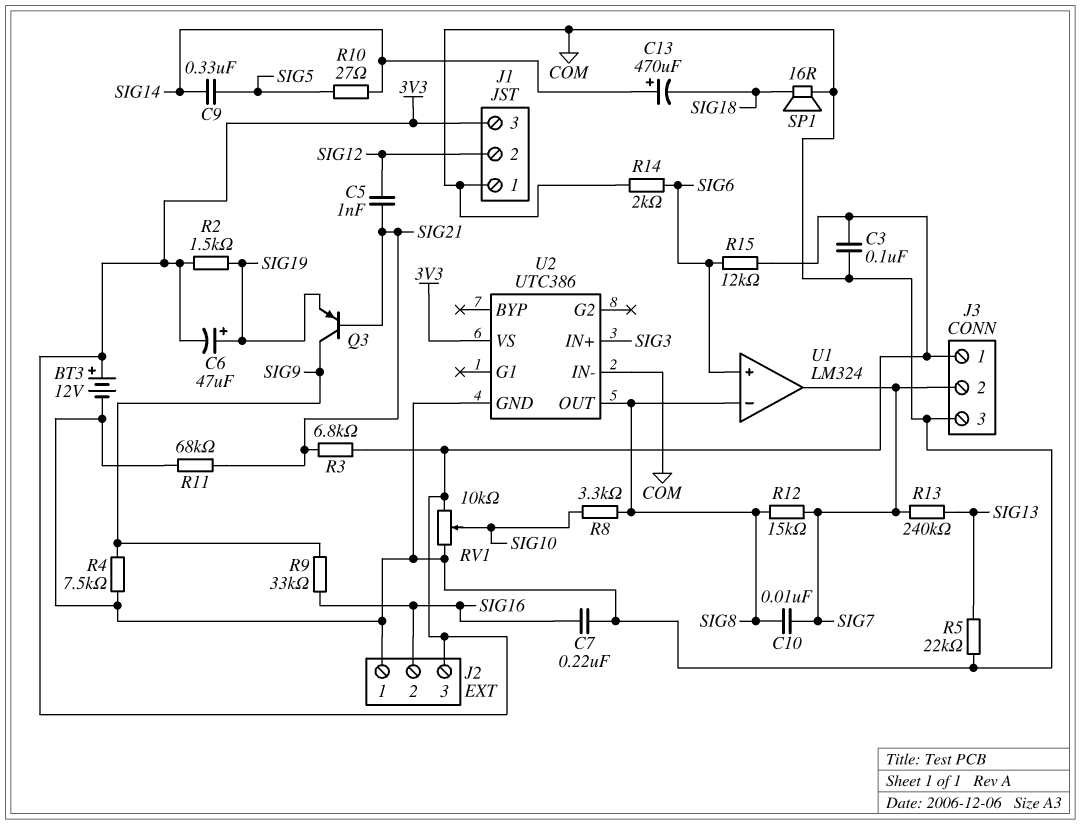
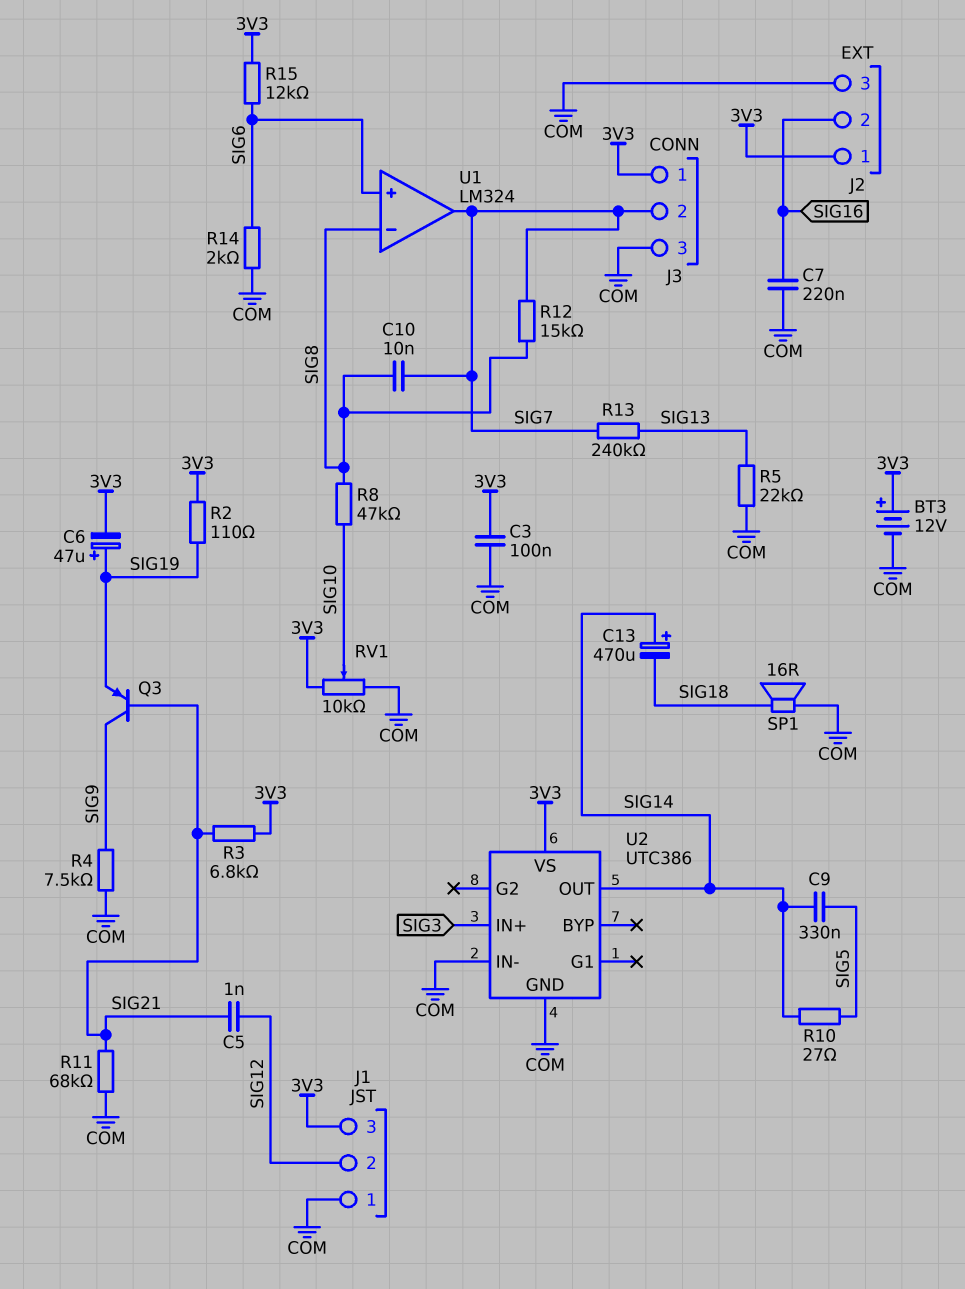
J2 pin 1: COM -> 3V3
J2 pin 3: 3V3 -> COM
R2: 1.5k (3V3, SIG19) -> 110 (3V3, SIG19)
R8: 3.3k (SIG8, SIG10) -> 47k (SIG8, SIG10)
R9: 33k (SIG9, SIG16) -> none
U2 pin OUT: SIG8 -> SIG14

